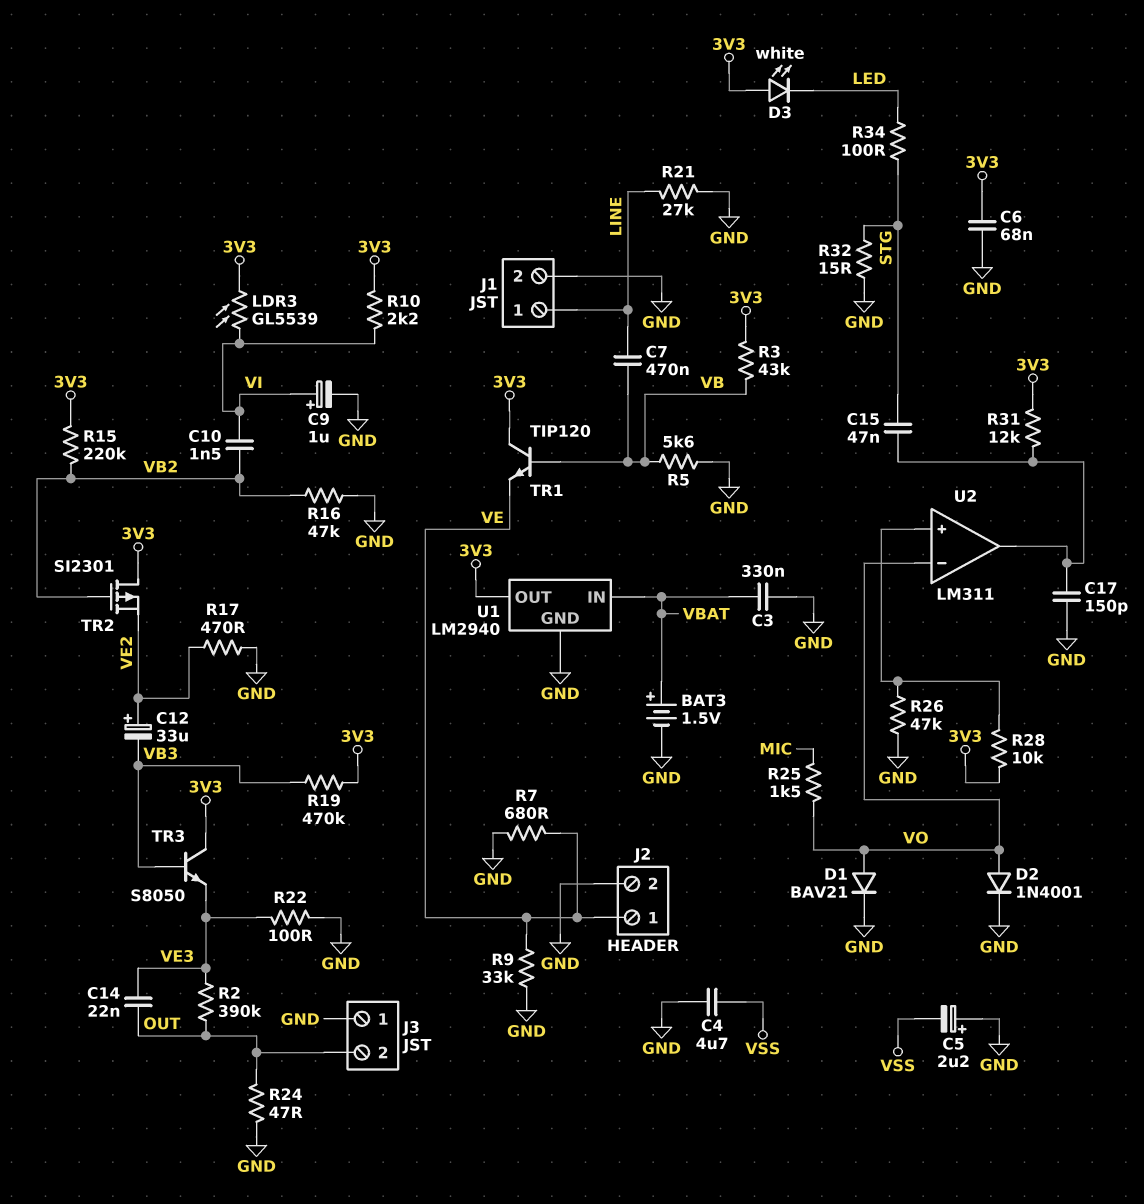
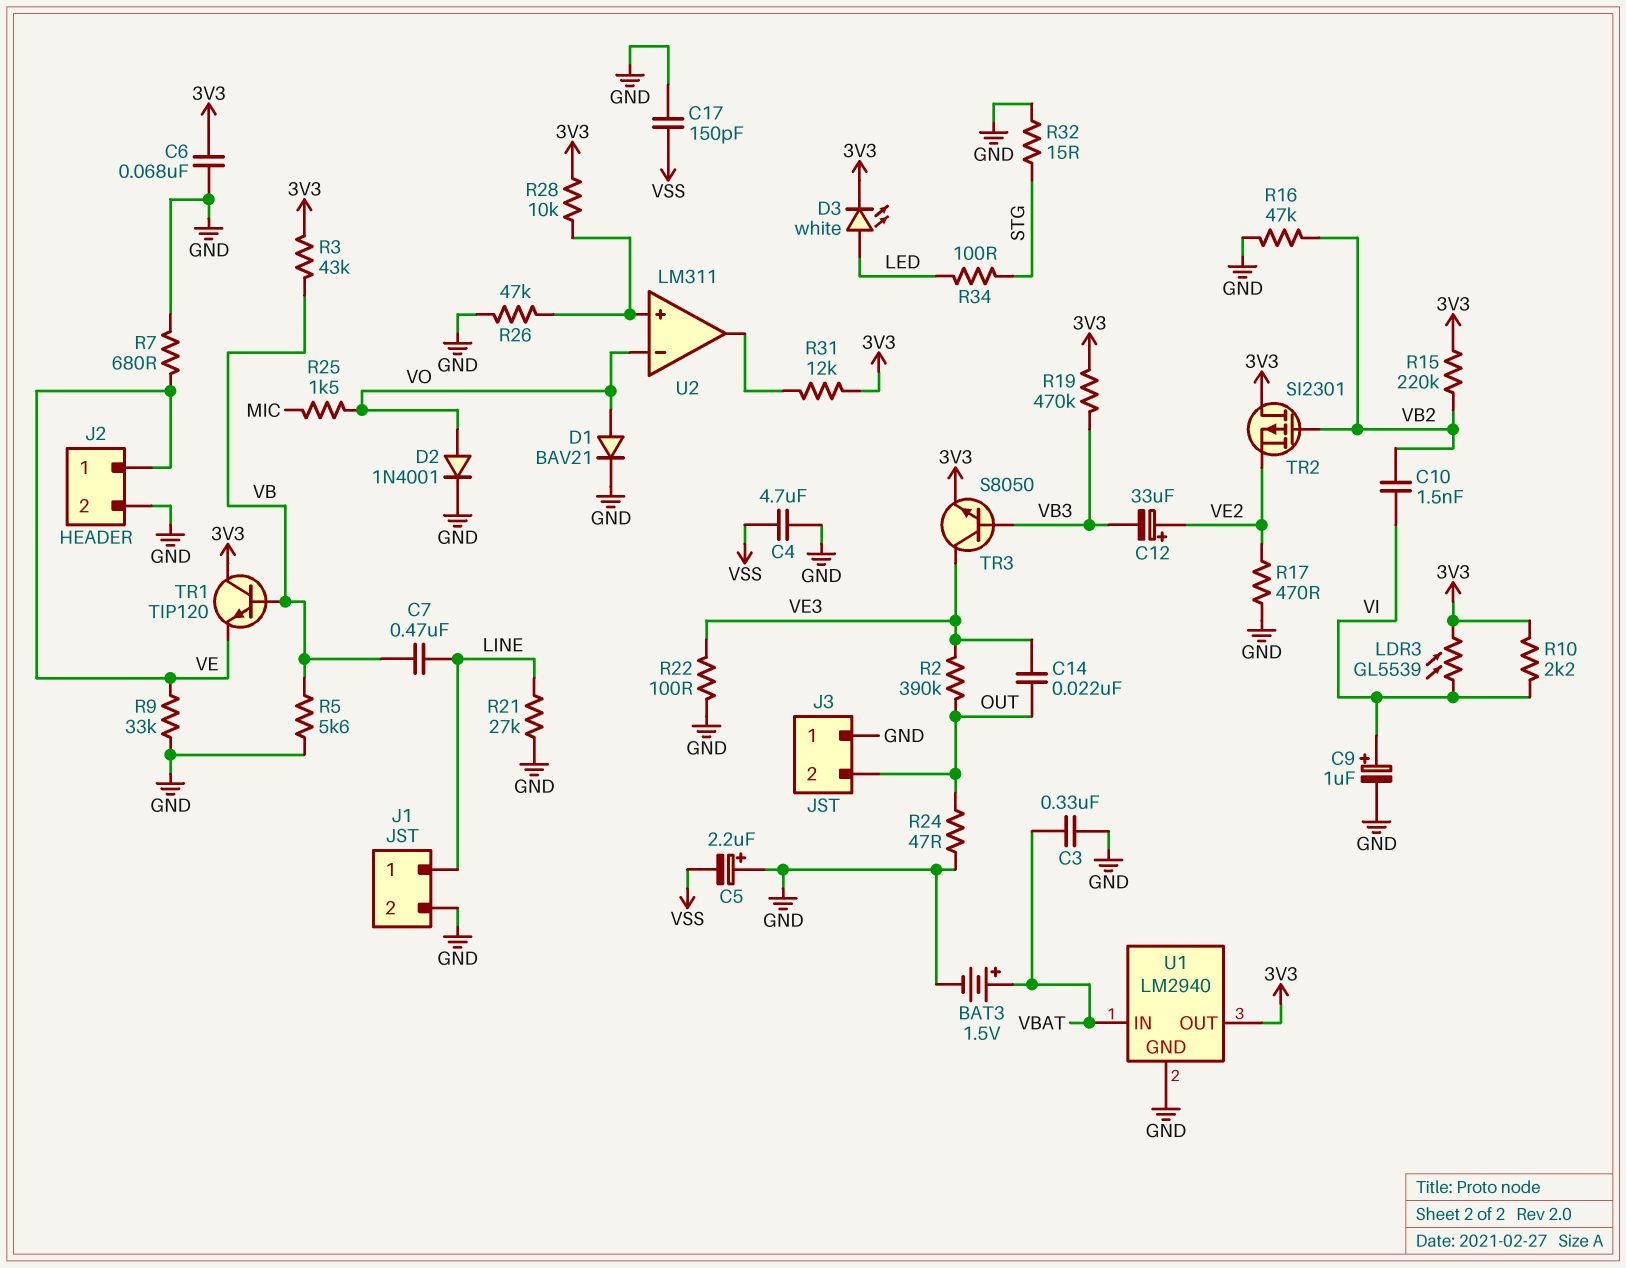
C15: 47nF (STG, U2/out) -> none
C17: 150pF (GND, U2/out) -> 150pF (GND, VSS)
D3: LED white (A 3V3, K LED) -> LED white (A LED, K 3V3)
TR3: NPN S8050 (B VB3, C 3V3, E VE3) -> NPN S8050 (B VB3, C VE3, E 3V3)

